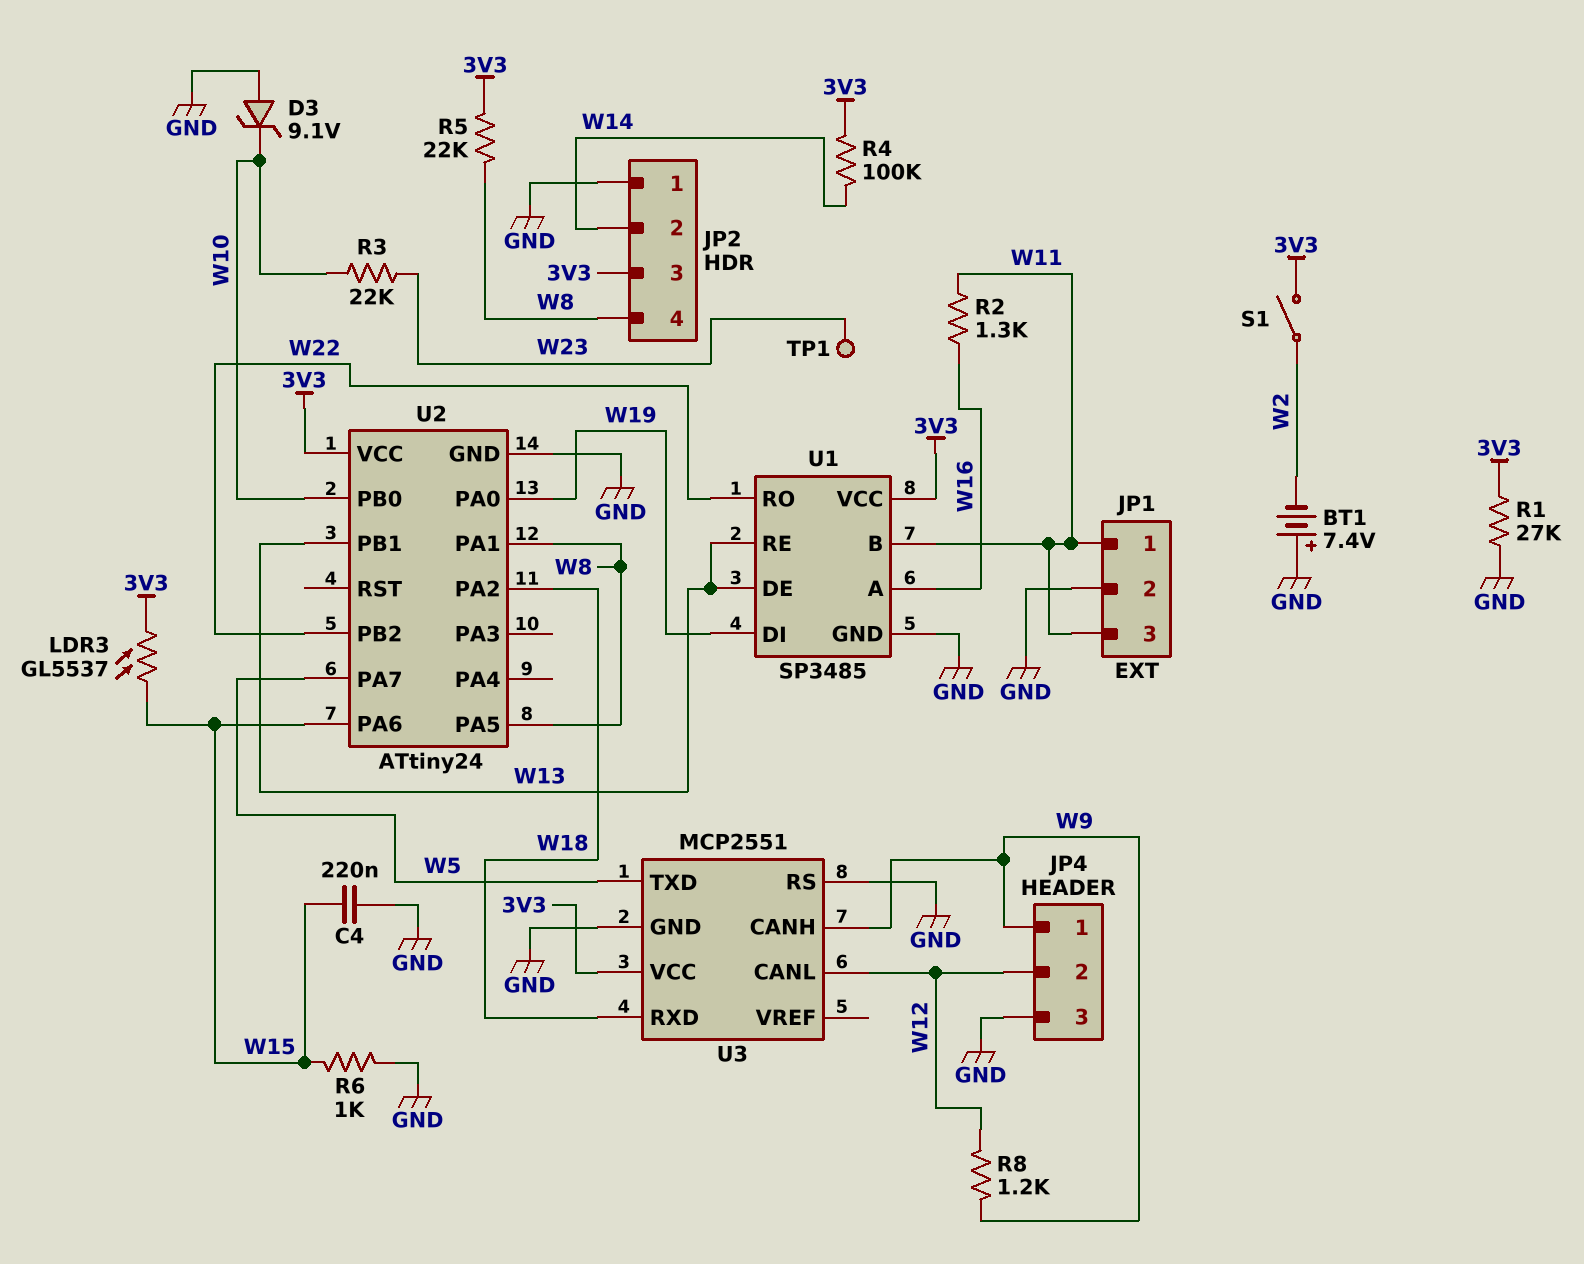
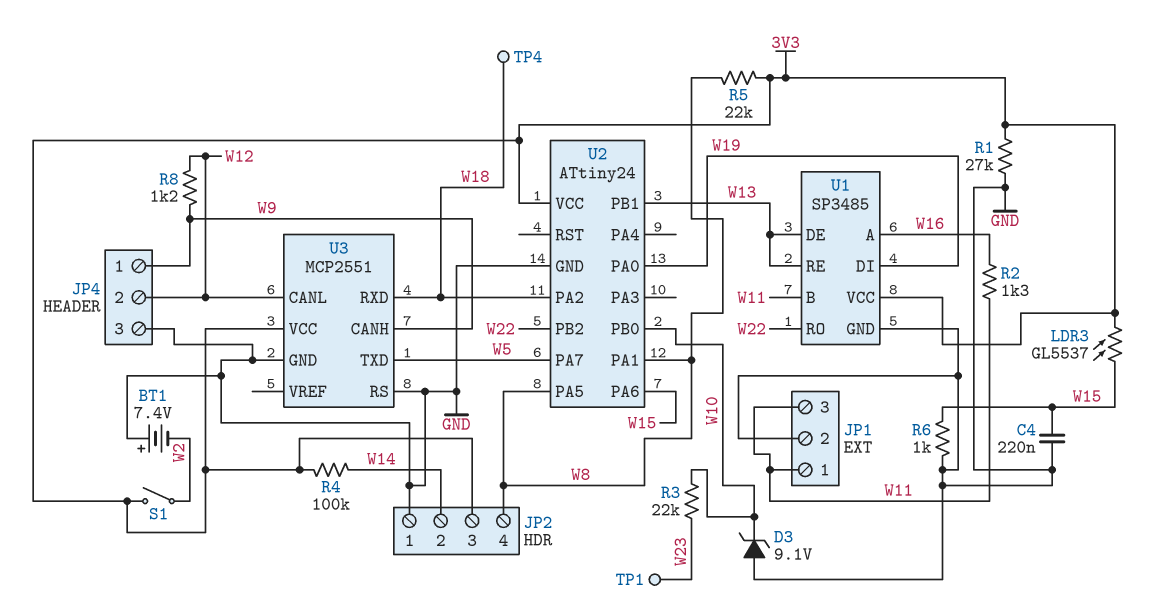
TP4: none -> test point (W18)

